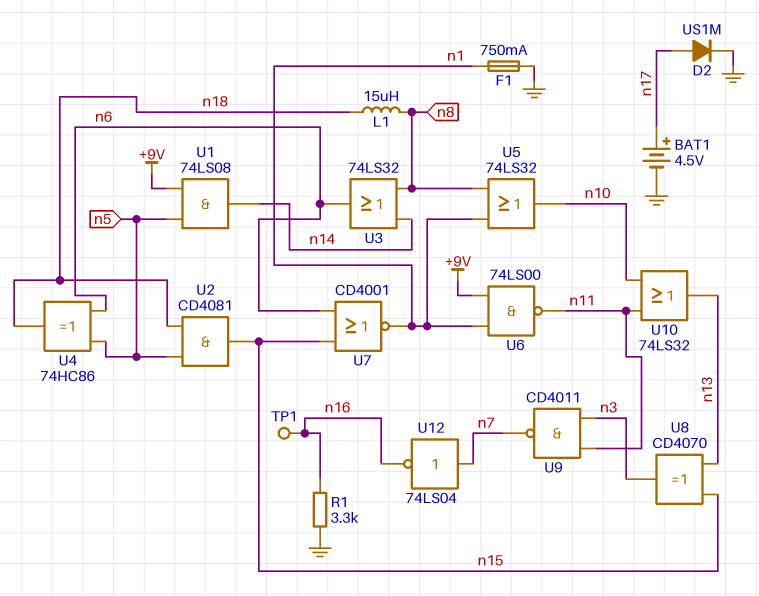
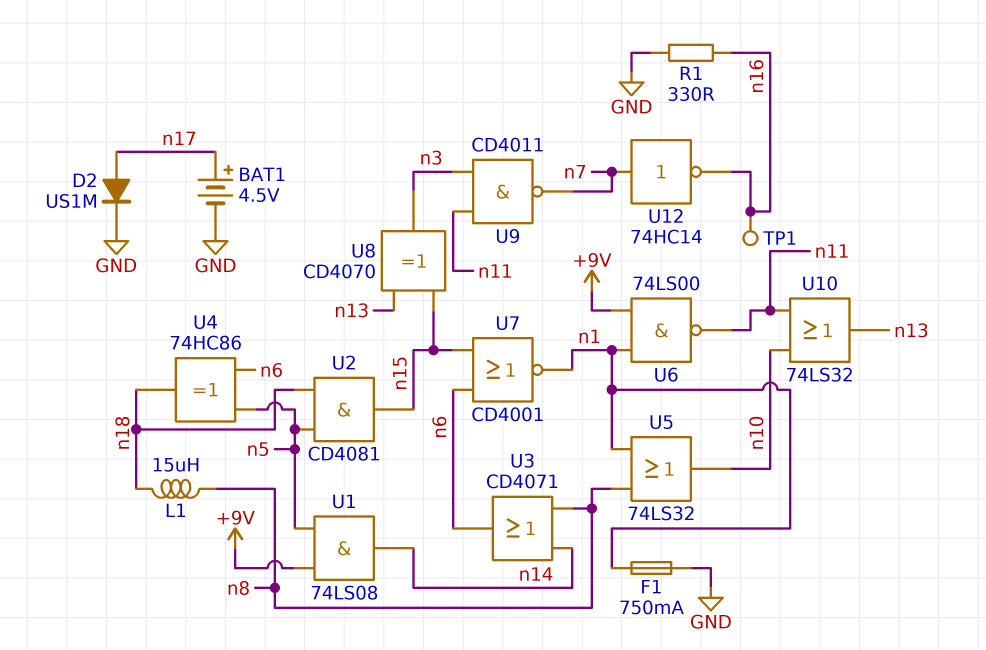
R1: 3.3k (GND, n16) -> 330 (GND, n16)
U3: OR 74LS32 (in n8, in n14, out n6) -> OR CD4071 (in n8, in n14, out n6)
U12: NOT 74LS04 (in n7, out n16) -> NOT 74HC14 (in n7, out n16)

